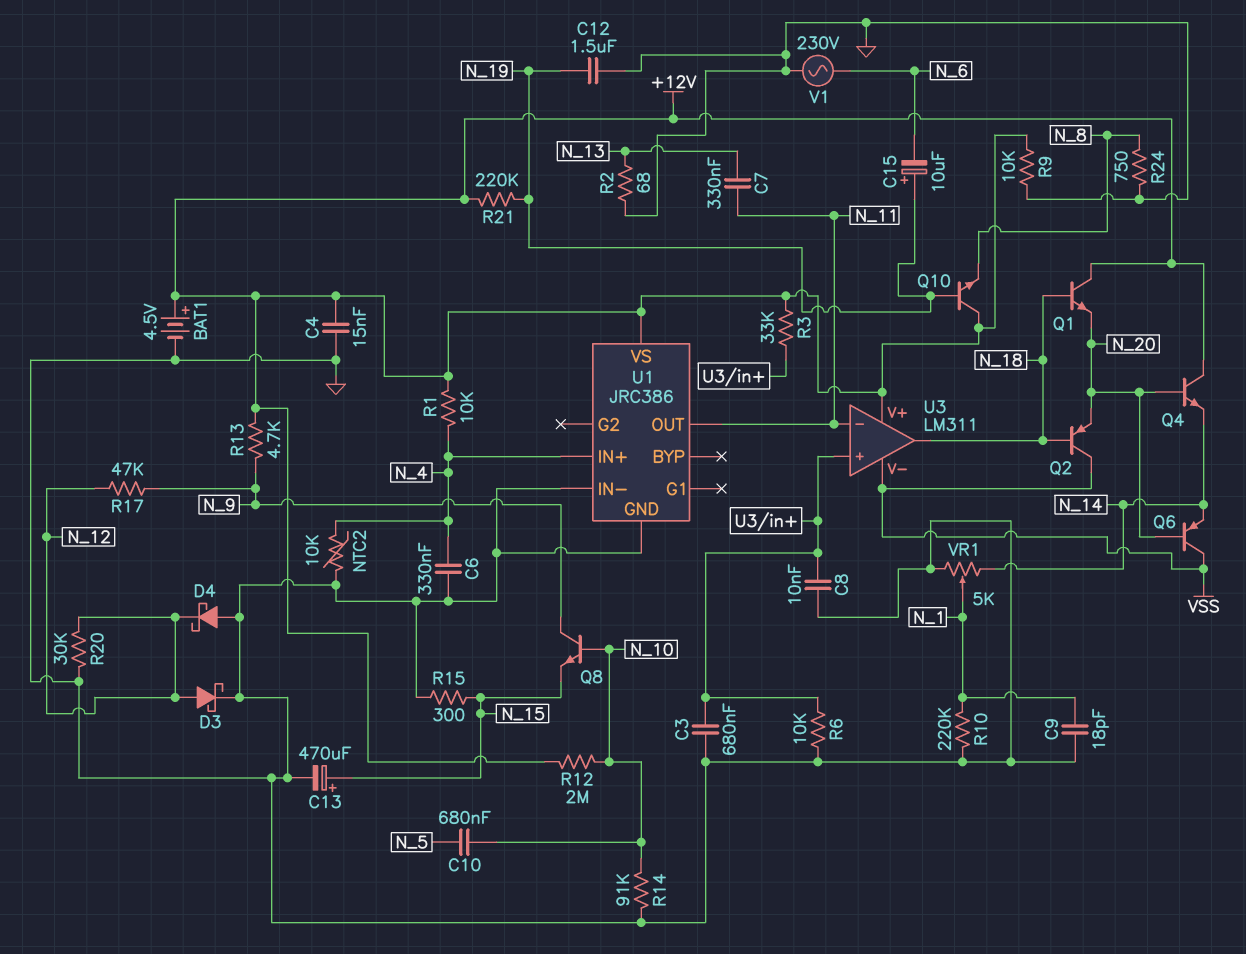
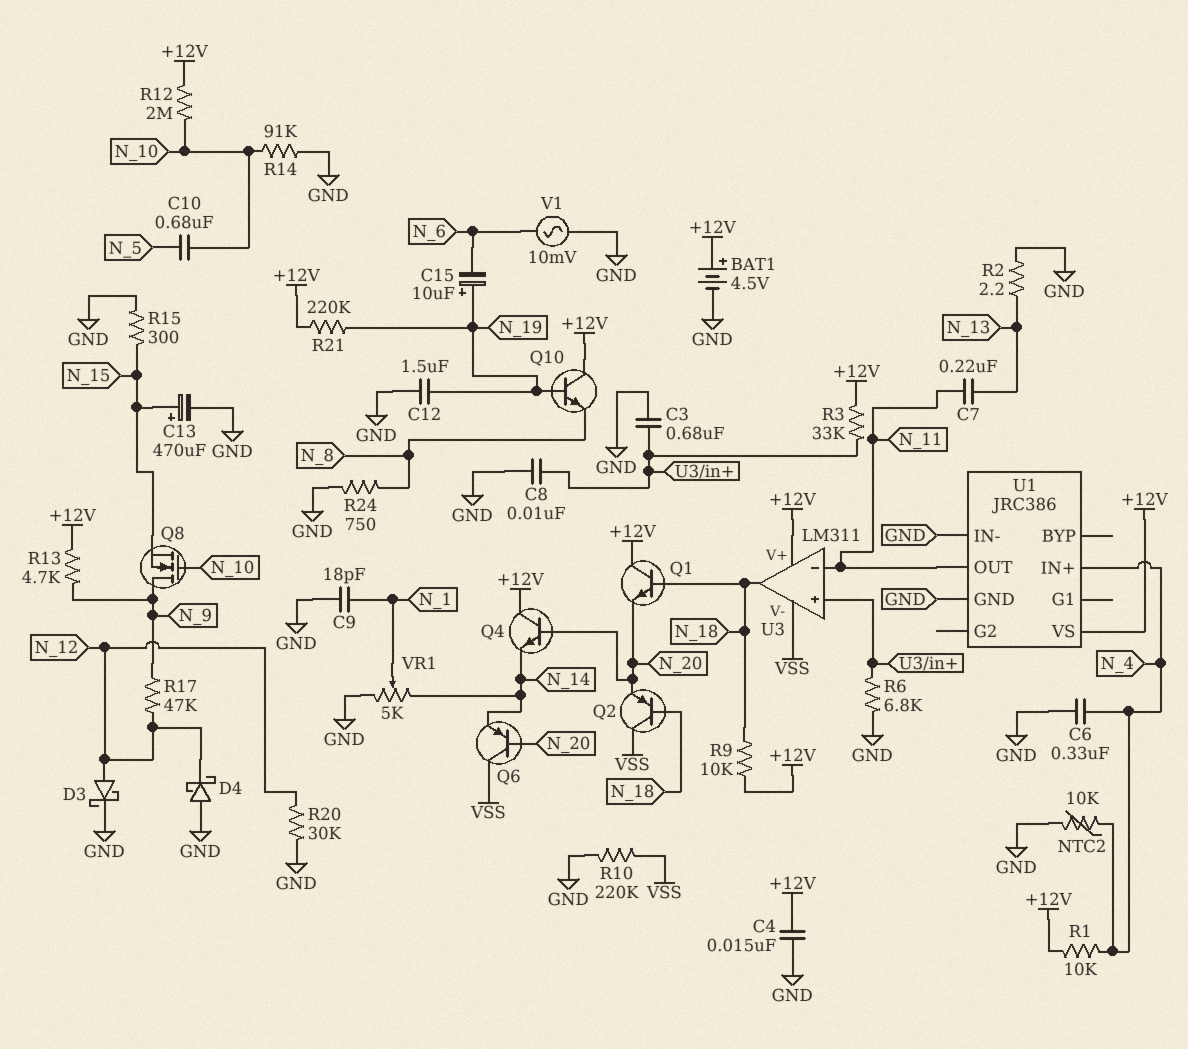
C7: 330nF (N_11, N_13) -> 220nF (N_11, N_13)
Q8: NPN (B N_10, C N_9, E N_15) -> NMOS (G N_10, D N_9, S N_15)
R2: 68 (GND, N_13) -> 2.2 (GND, N_13)
R6: 10k (GND, U3/in+) -> 6.8k (GND, U3/in+)
R9: 10k (+12V, GND) -> 10k (+12V, N_18)
R10: 220k (GND, N_1) -> 220k (GND, VSS)
V1: AC 230V (GND, N_6) -> AC 10mV (GND, N_6)

